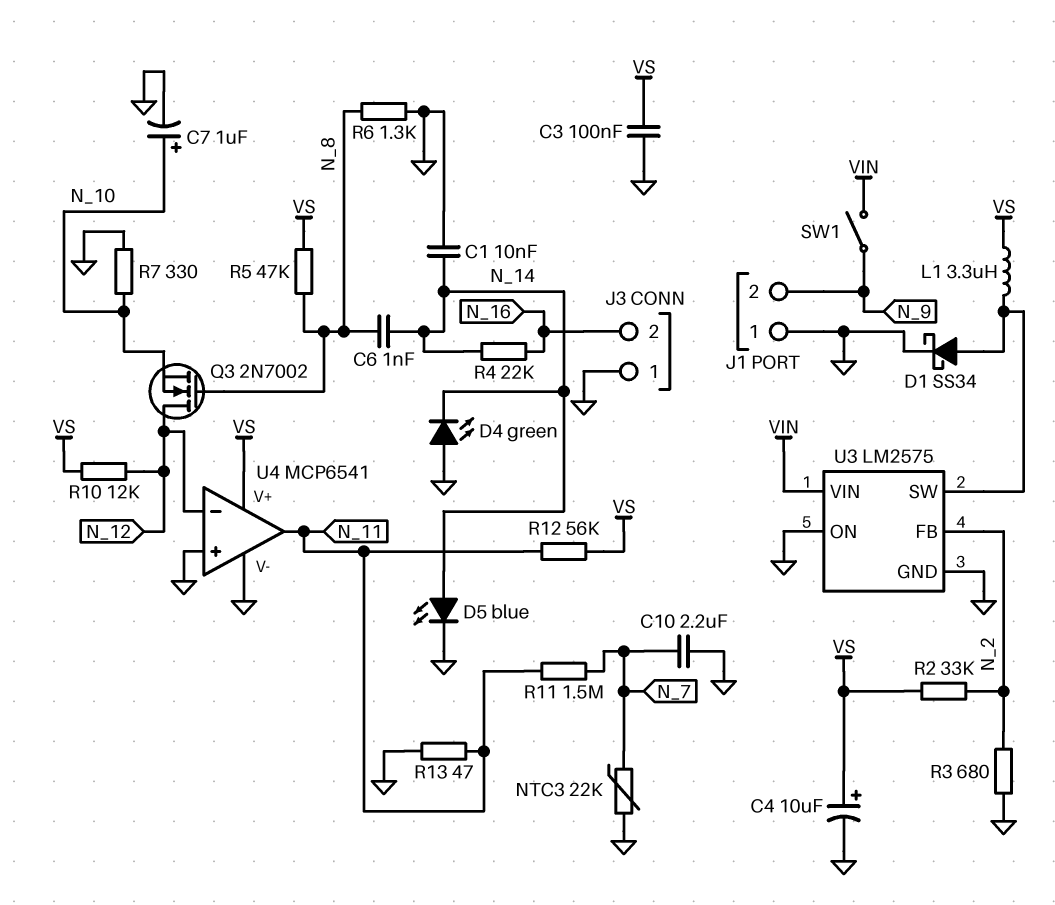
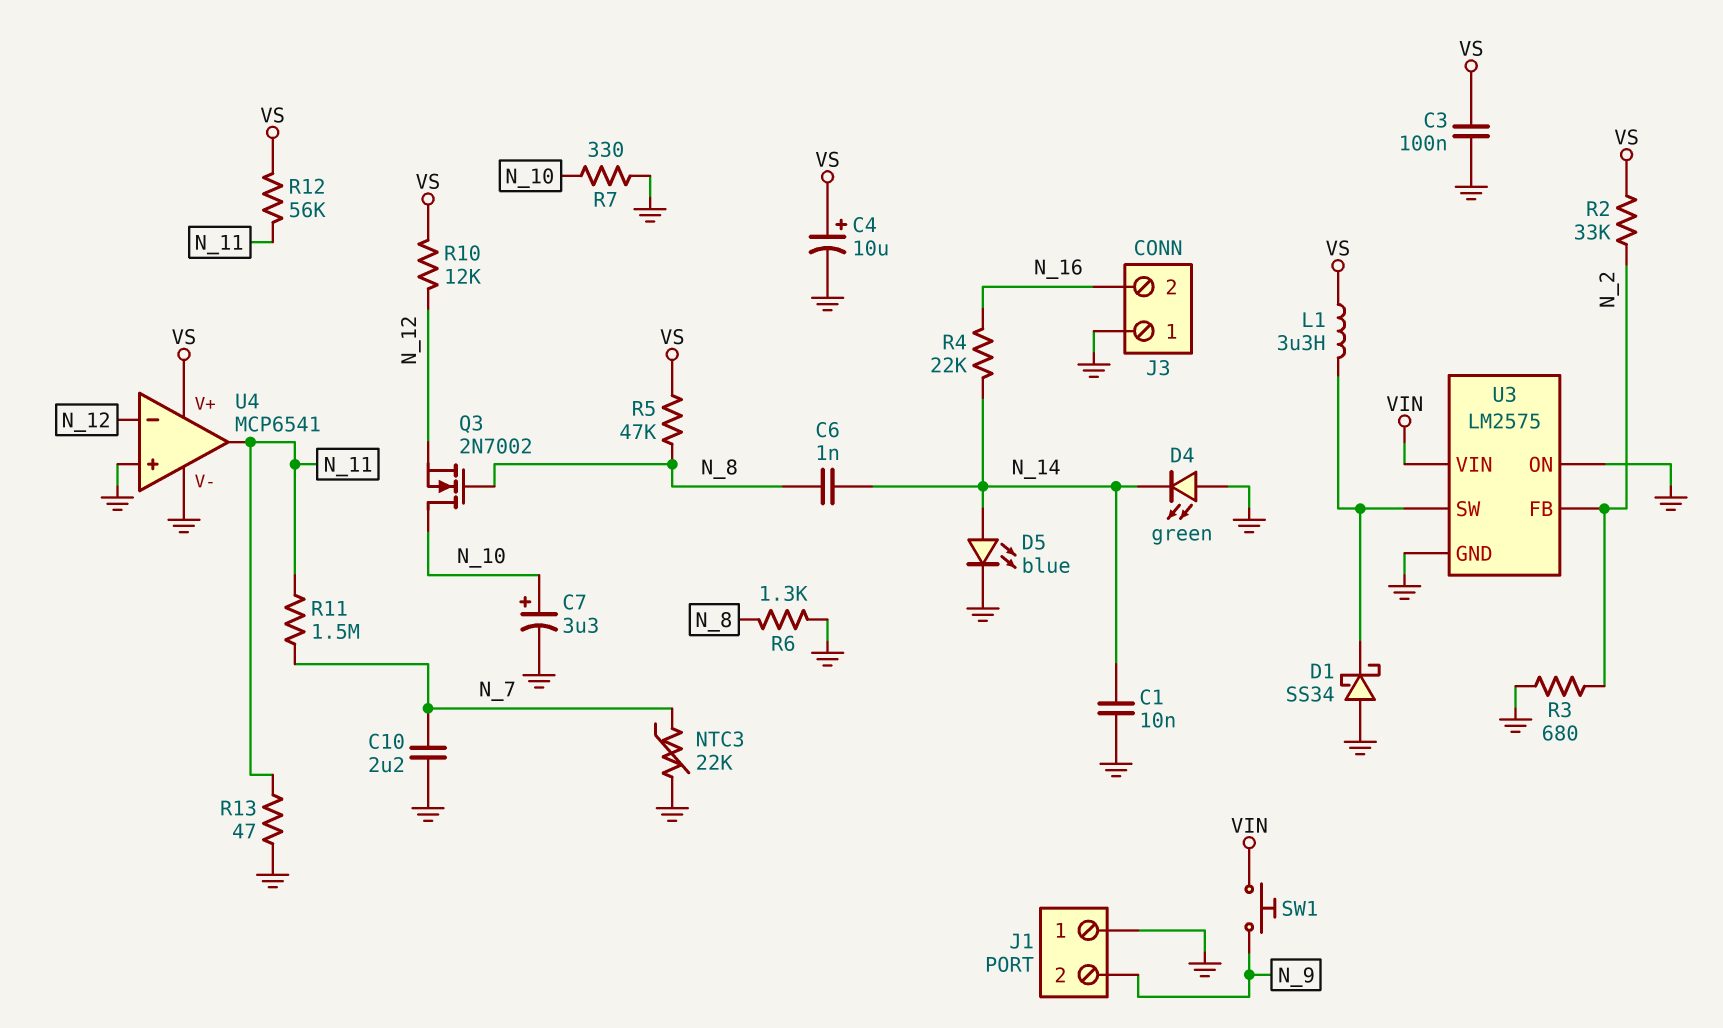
C7: 1uF (plus N_10, minus GND) -> 3.3uF (plus N_10, minus GND)
D1: schottky SS34 (A U3/SW, K GND) -> schottky SS34 (A GND, K U3/SW)
Q3: NMOS 2N7002 (G N_8, D N_12, S N_10) -> NMOS 2N7002 (G N_8, D N_10, S N_12)
SW1: switch (N_9, VIN) -> button (N_9, VIN)

